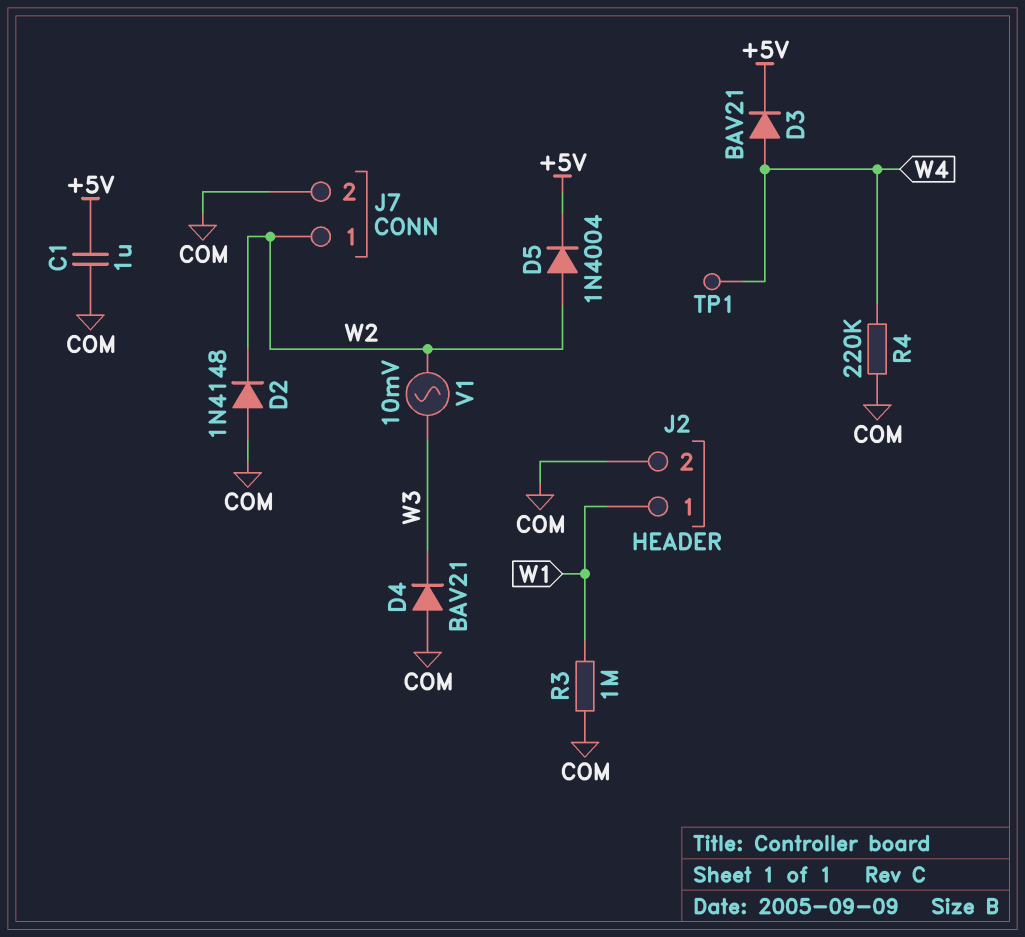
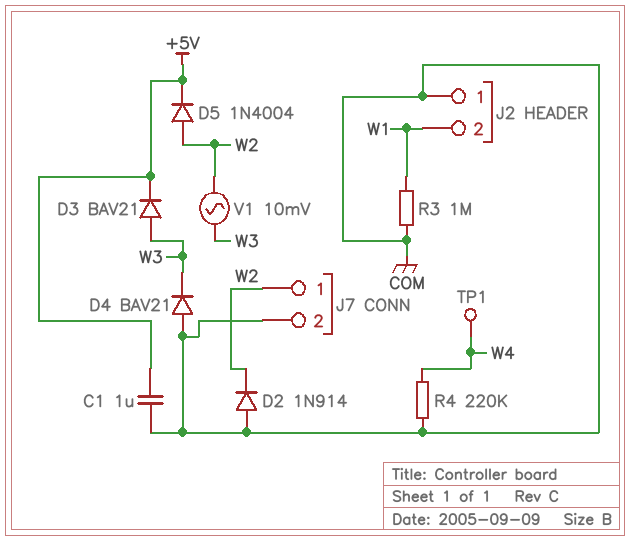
D2: diode 1N4148 (A COM, K W2) -> diode 1N914 (A COM, K W2)
D3: diode BAV21 (A W4, K +5V) -> diode BAV21 (A W3, K +5V)
J2 pin 1: W1 -> COM
J2 pin 2: COM -> W1

